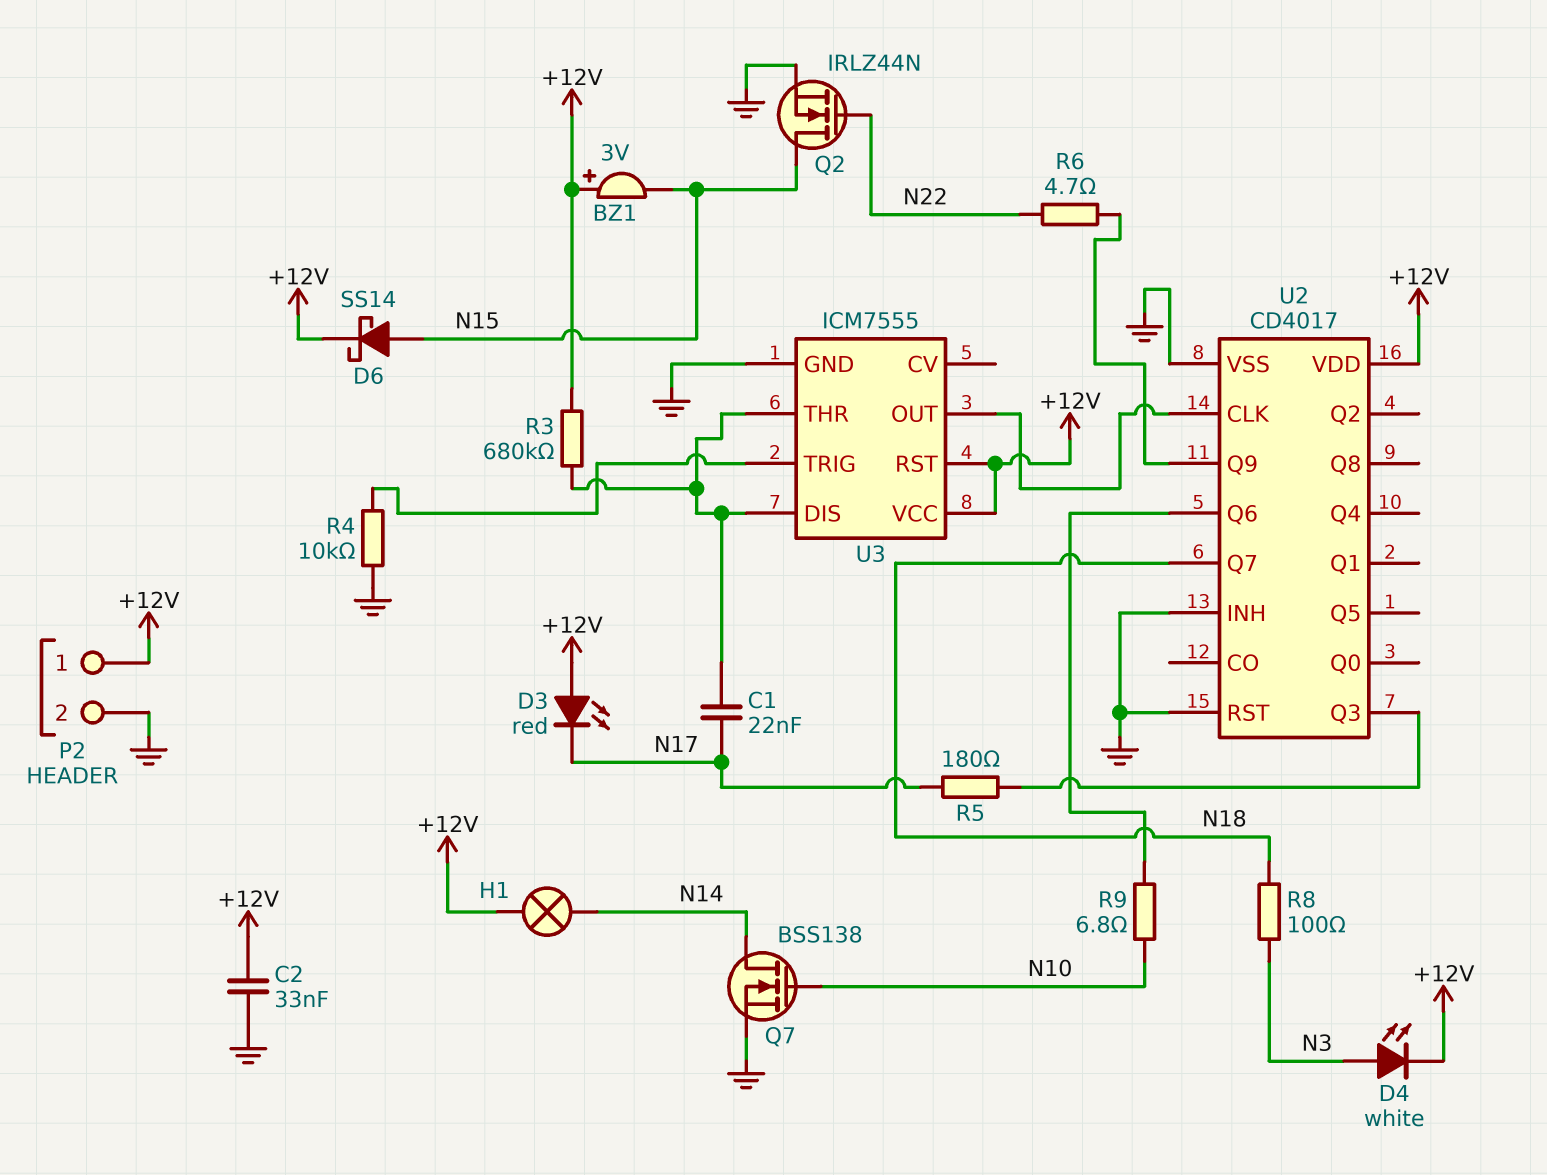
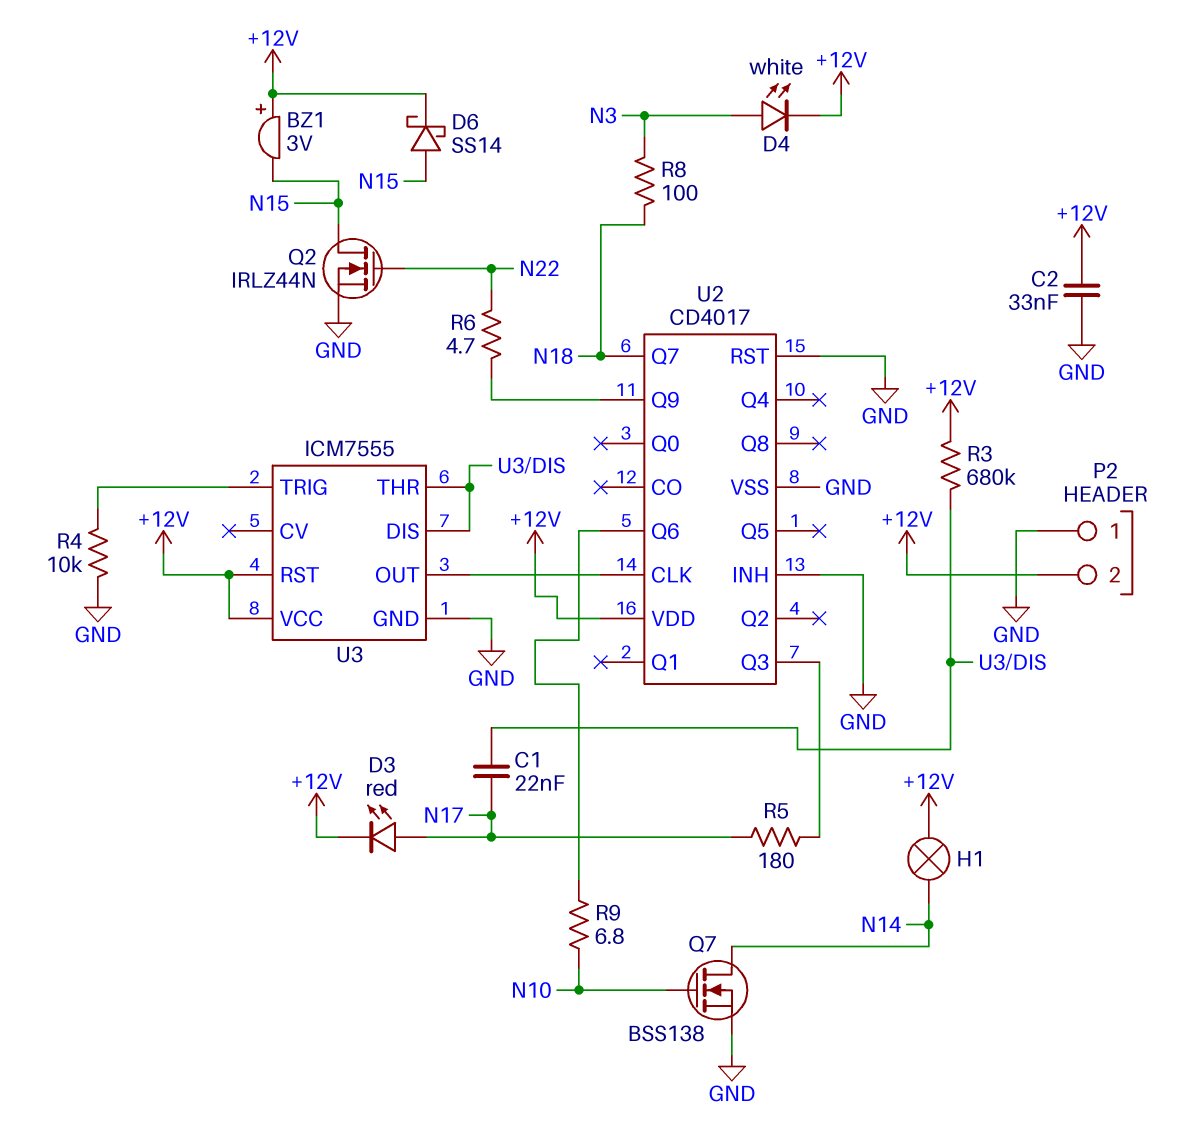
D3: LED red (A +12V, K N17) -> LED red (A N17, K +12V)
P2 pin 1: +12V -> GND
P2 pin 2: GND -> +12V

